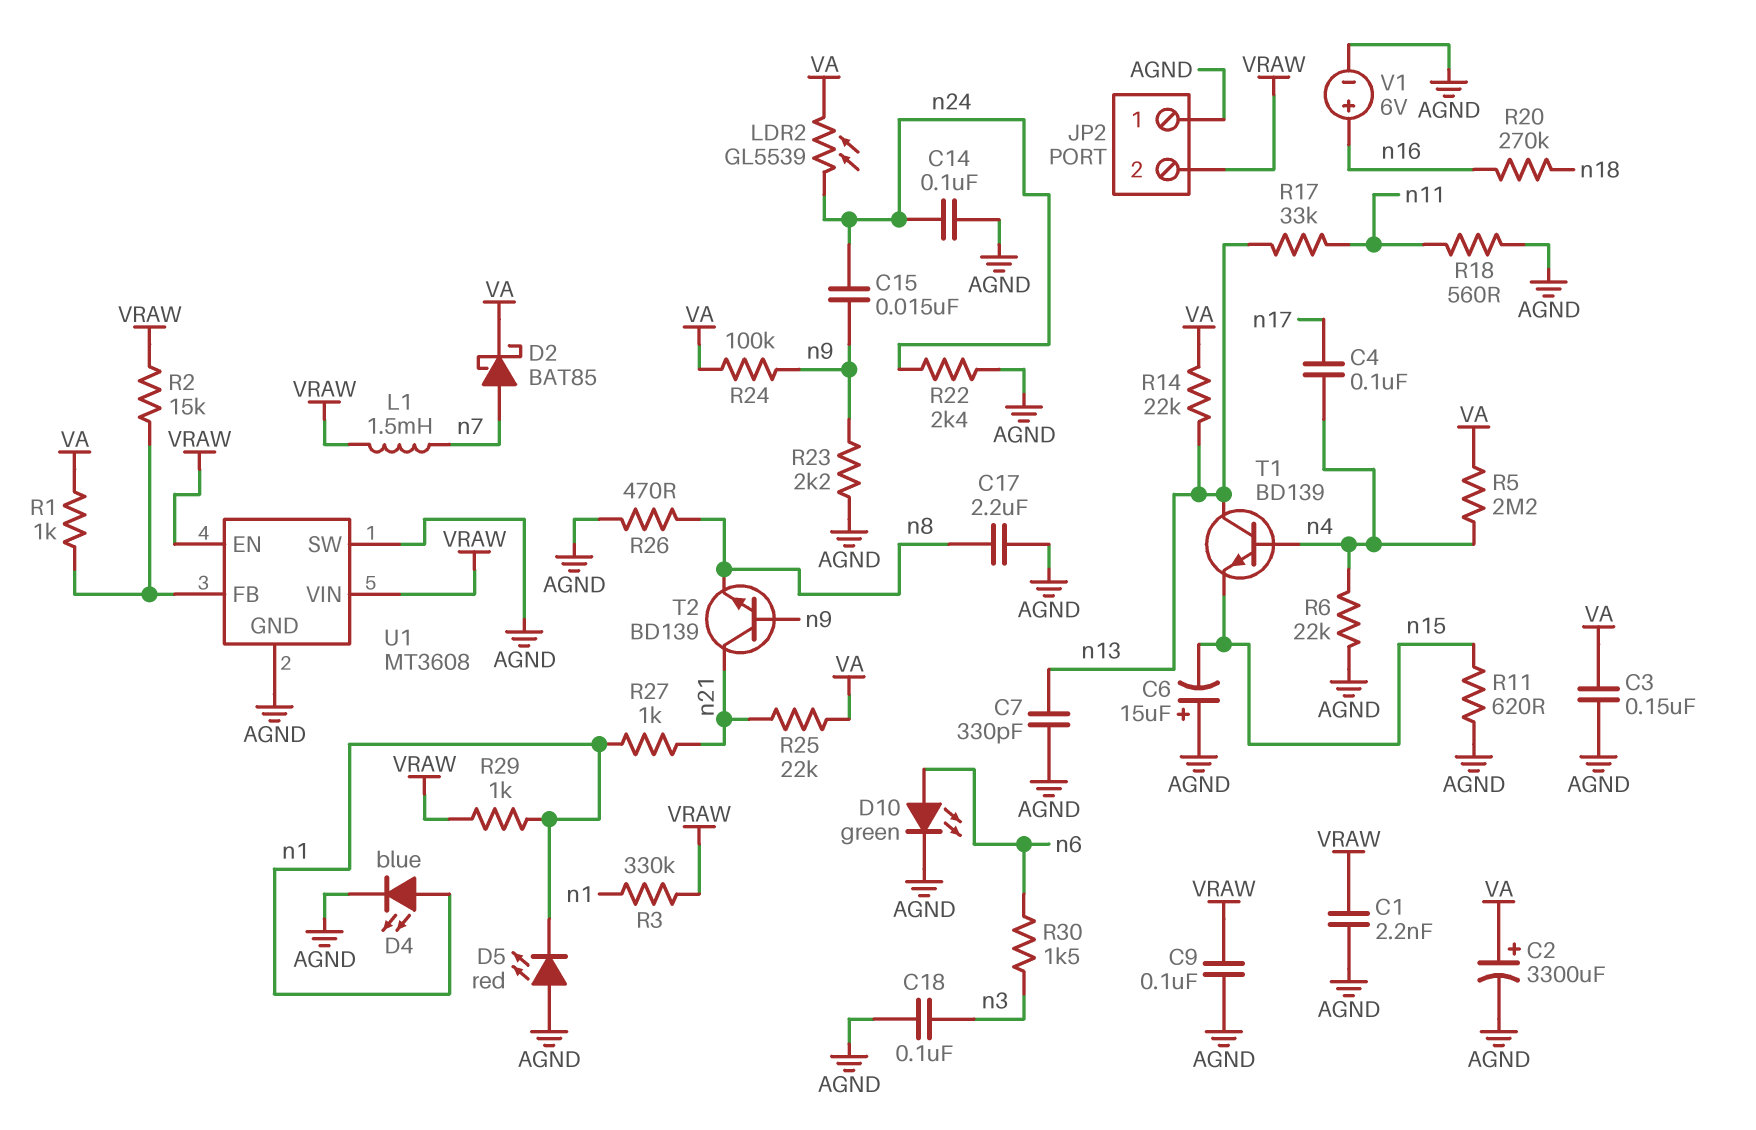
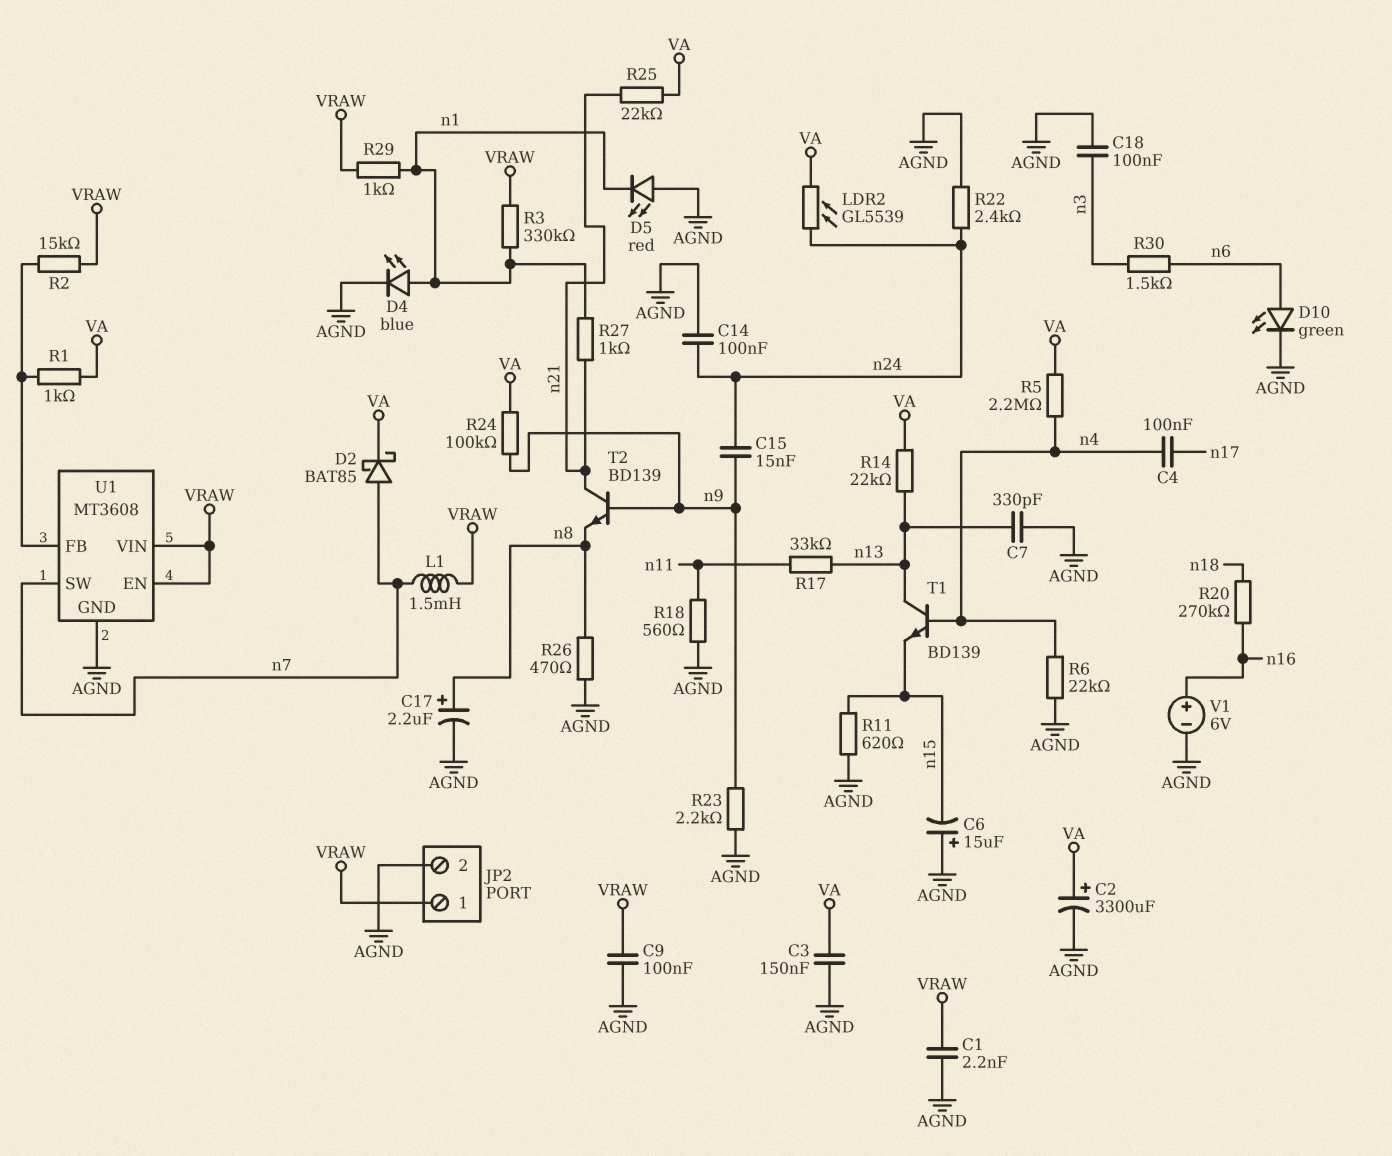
C17: 2.2uF (AGND, n8) -> 2.2uF (plus n8, minus AGND)
JP2 pin 1: AGND -> VRAW
JP2 pin 2: VRAW -> AGND
U1 pin SW: AGND -> n7

